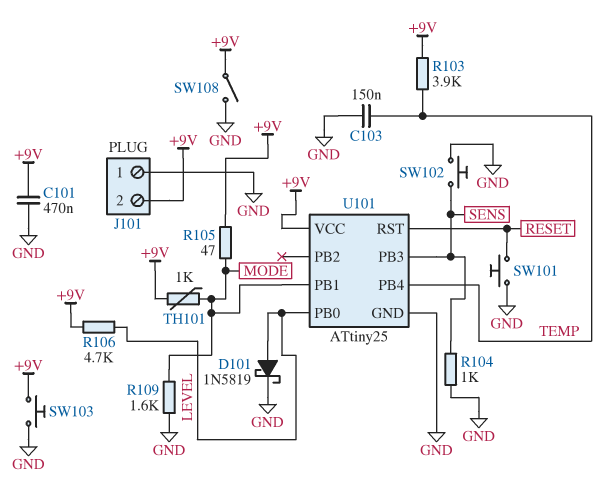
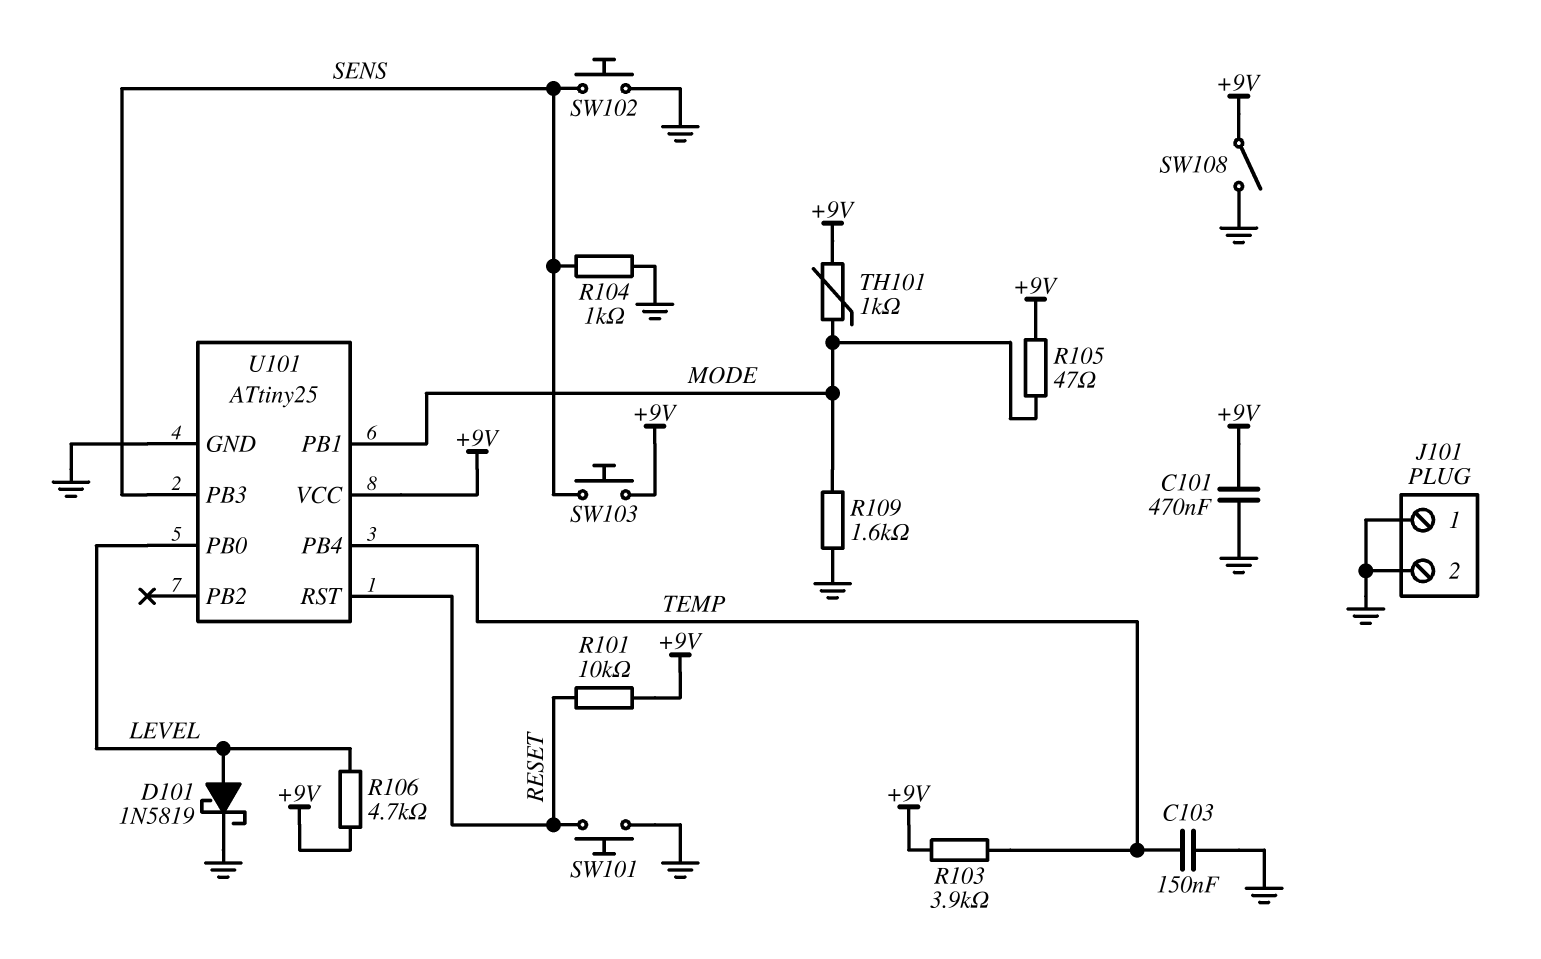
J101 pin 2: +9V -> GND
R101: none -> 10k (+9V, RESET)
SW103: button (+9V, GND) -> button (+9V, SENS)

